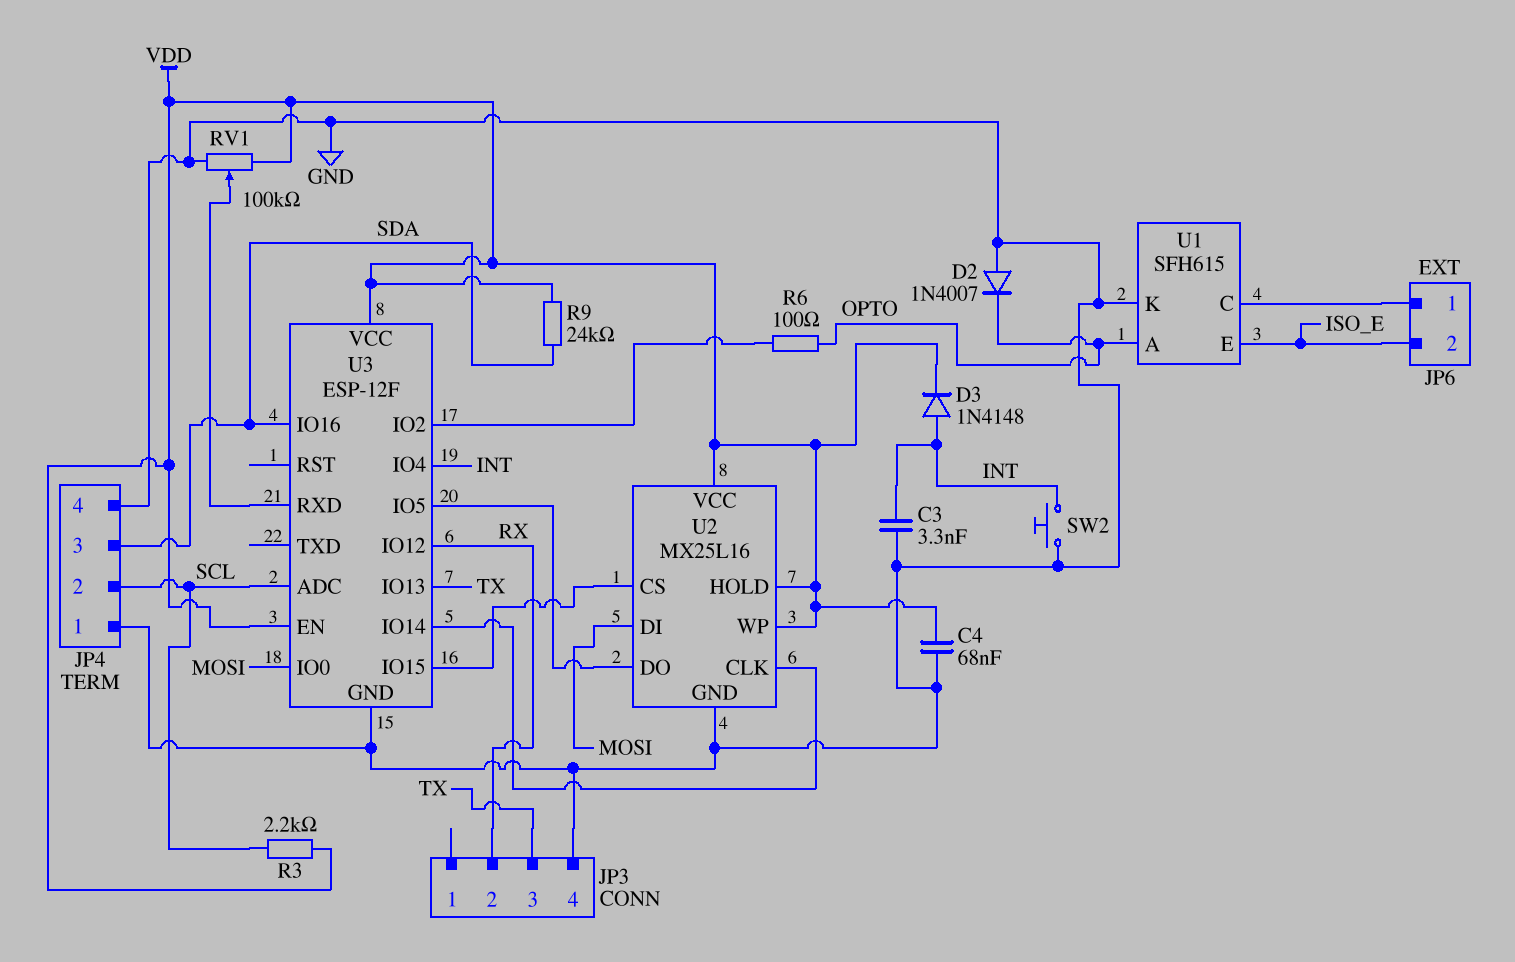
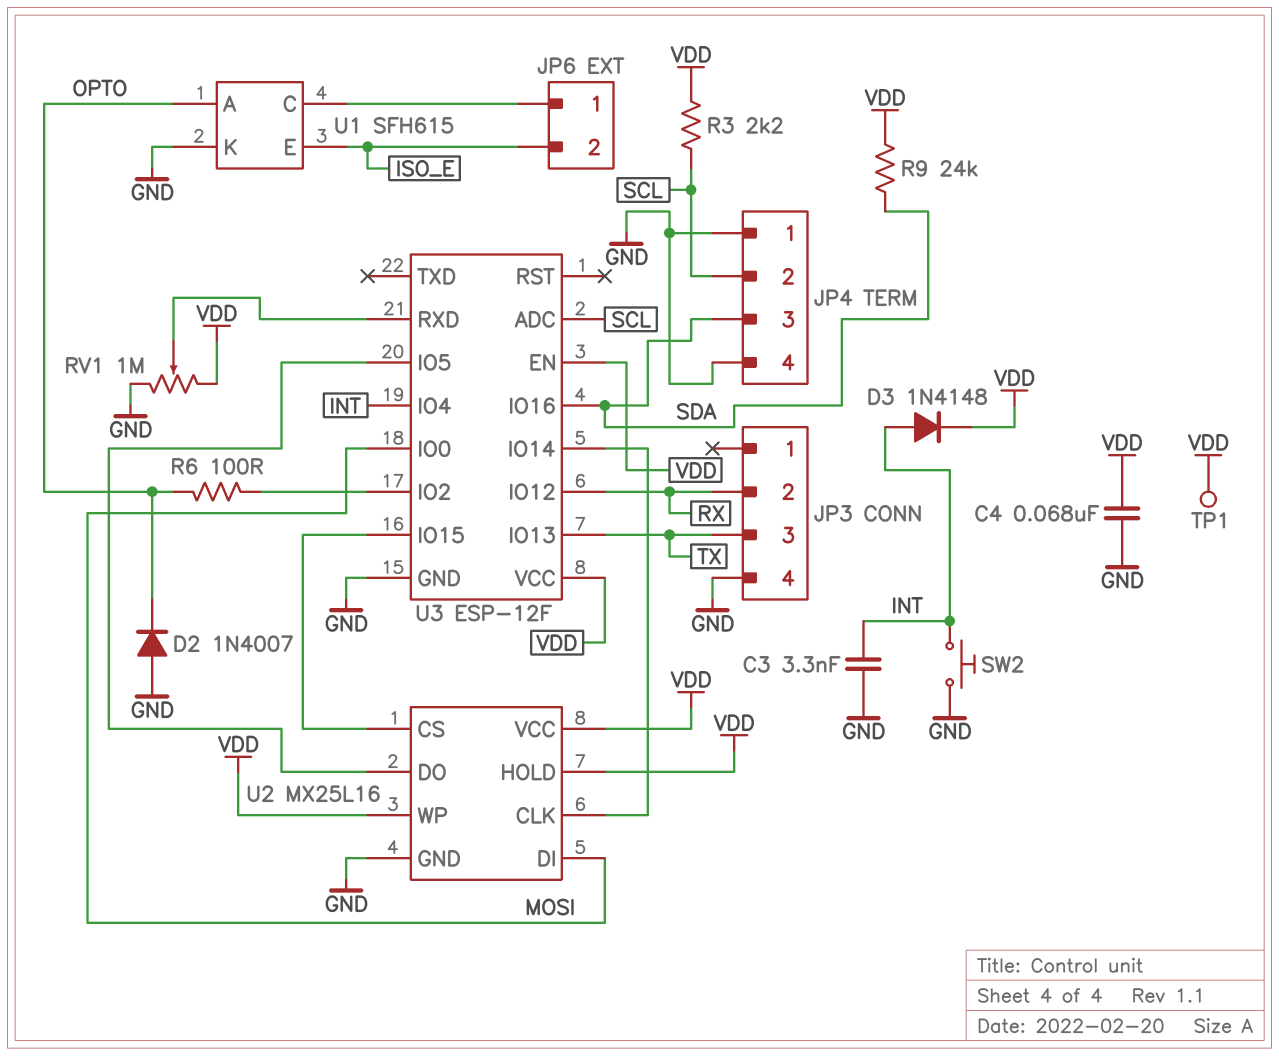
RV1: 100k (GND, VDD, wiper U3/RXD) -> 1M (GND, VDD, wiper U3/RXD)
TP1: none -> test point (VDD)

